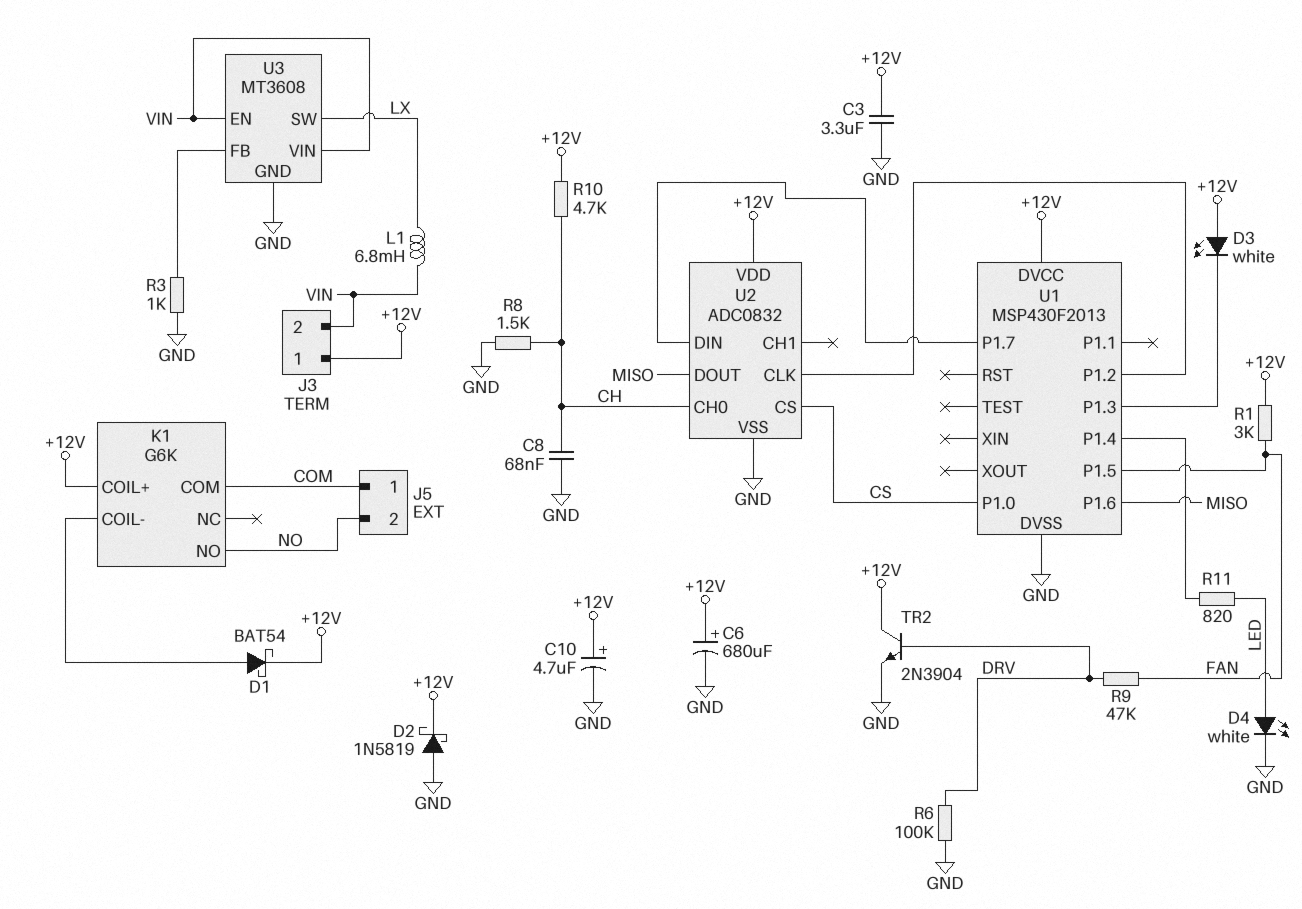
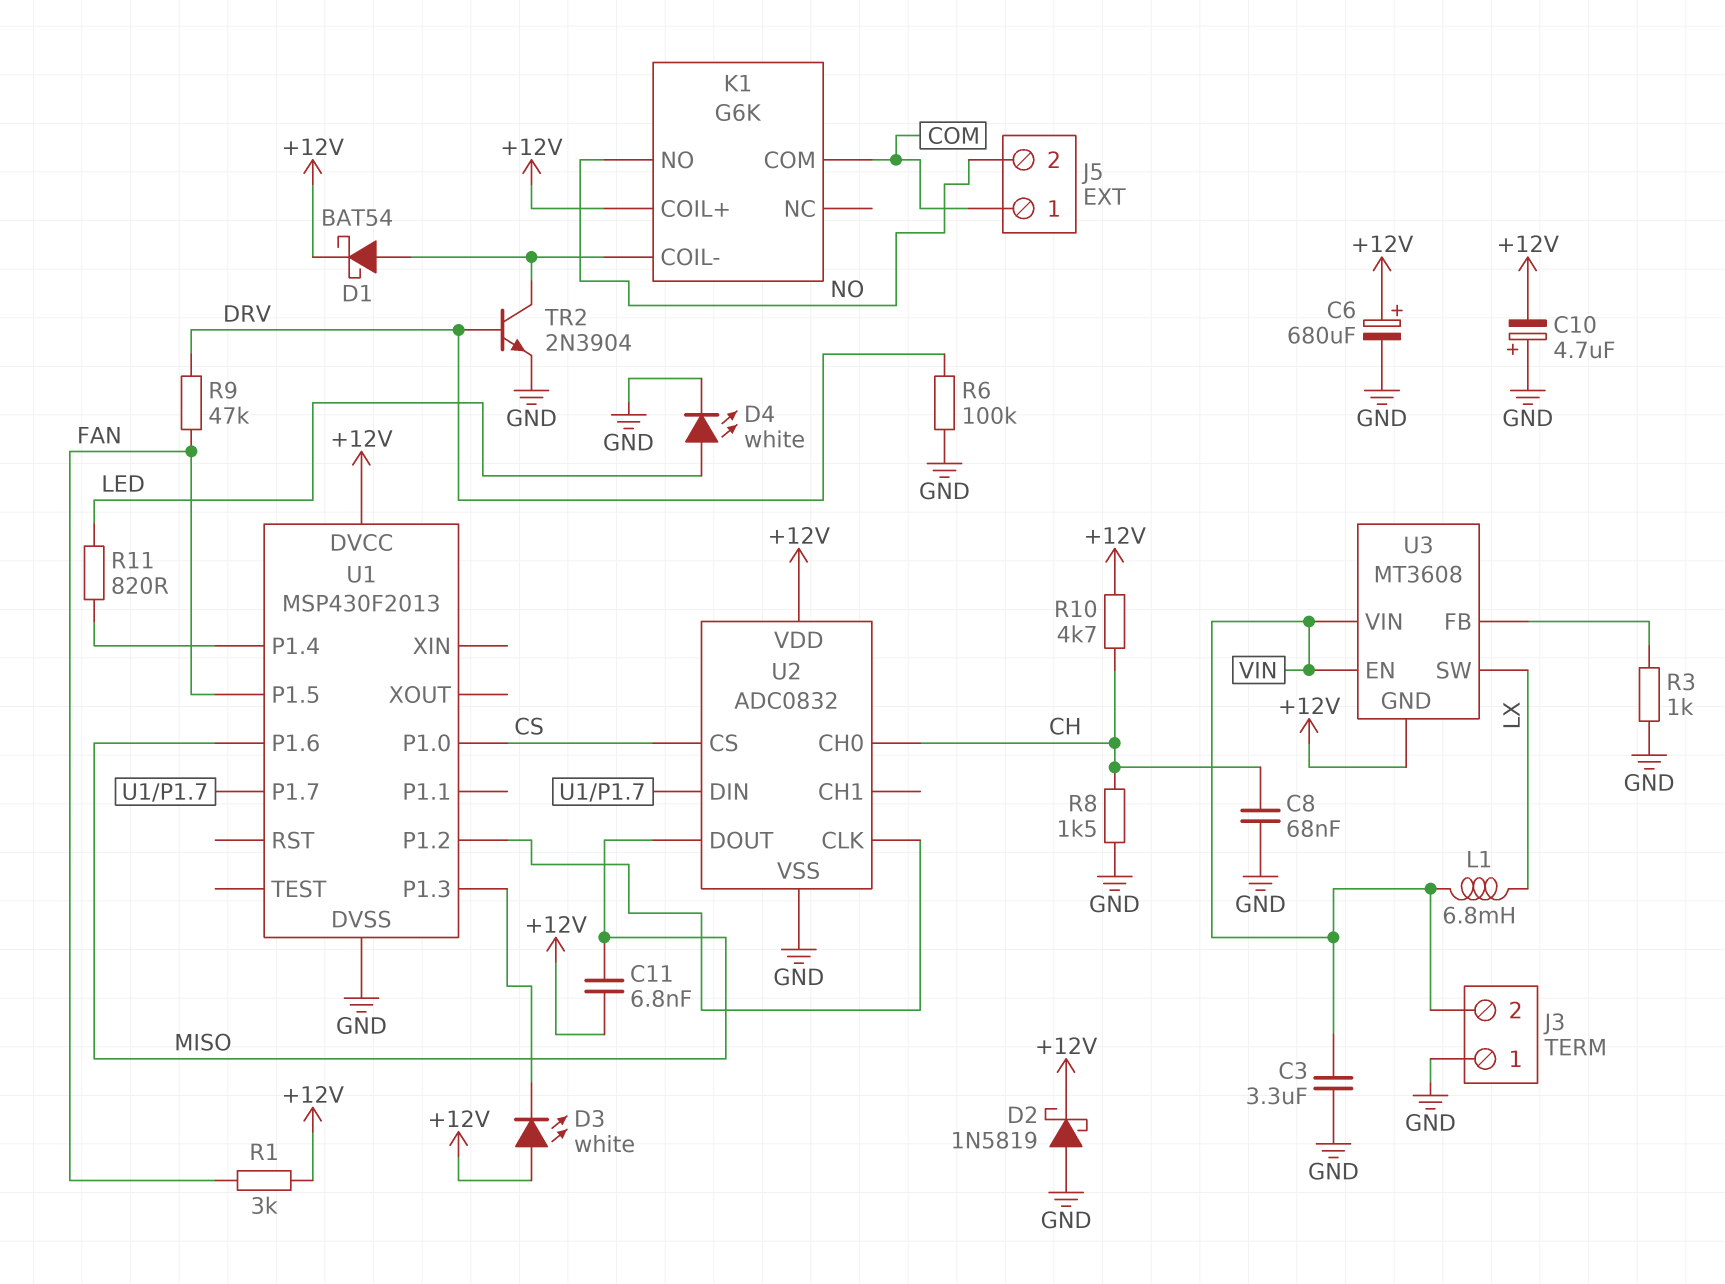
C3: 3.3uF (+12V, GND) -> 3.3uF (GND, VIN)
C10: 4.7uF (plus +12V, minus GND) -> 4.7uF (plus GND, minus +12V)
C11: none -> 6.8nF (+12V, MISO)
J3 pin 1: +12V -> GND
TR2: NPN 2N3904 (B DRV, C +12V, E GND) -> NPN 2N3904 (B DRV, C K1/COIL-, E GND)
U3 pin GND: GND -> +12V

